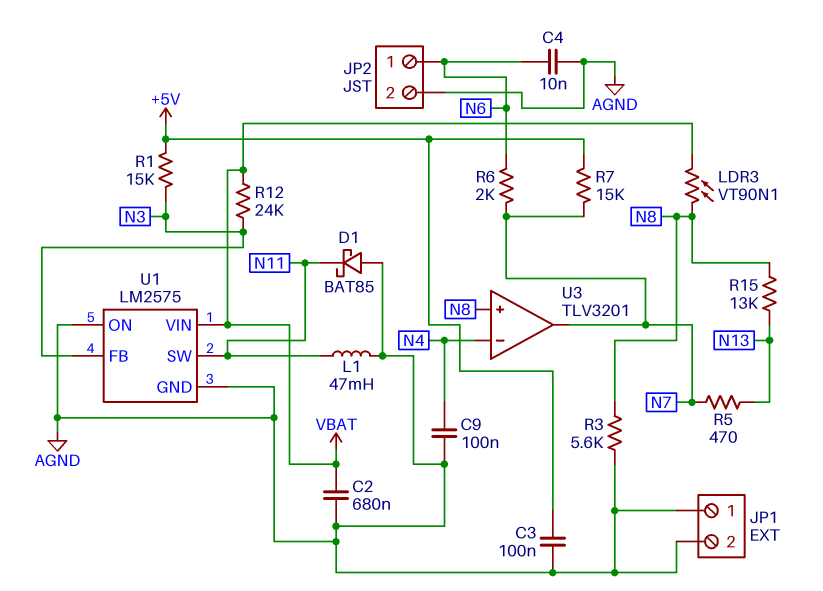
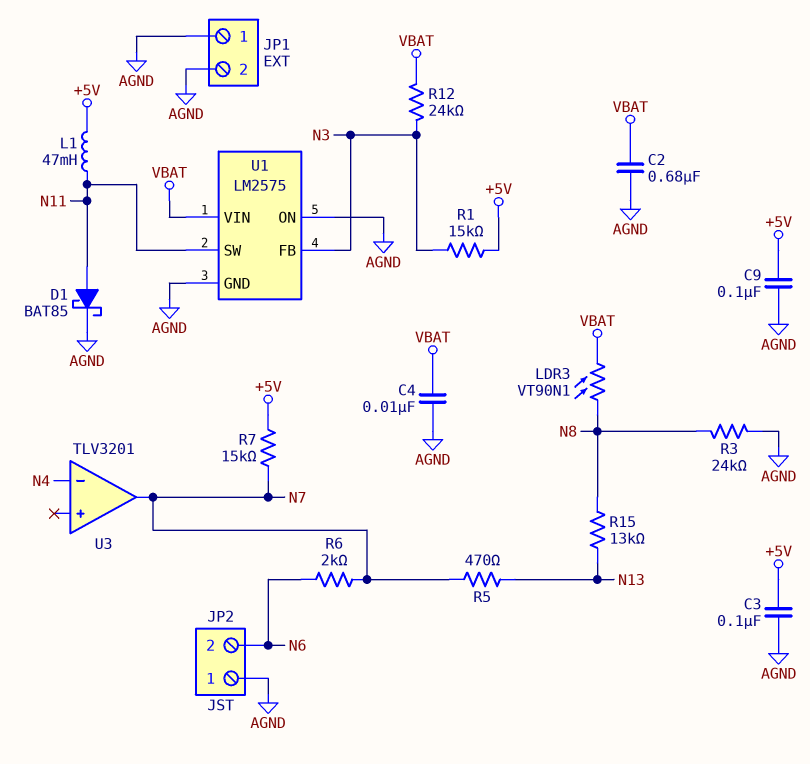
C4: 10nF (AGND, N6) -> 10nF (AGND, VBAT)
C9: 100nF (AGND, N4) -> 100nF (+5V, AGND)
D1: schottky BAT85 (A AGND, K N11) -> schottky BAT85 (A N11, K AGND)
JP2 pin 1: N6 -> AGND
JP2 pin 2: AGND -> N6
L1: 47mH (AGND, N11) -> 47mH (+5V, N11)
R3: 5.6k (AGND, N8) -> 24k (AGND, N8)
U3 pin in+: N8 -> none

